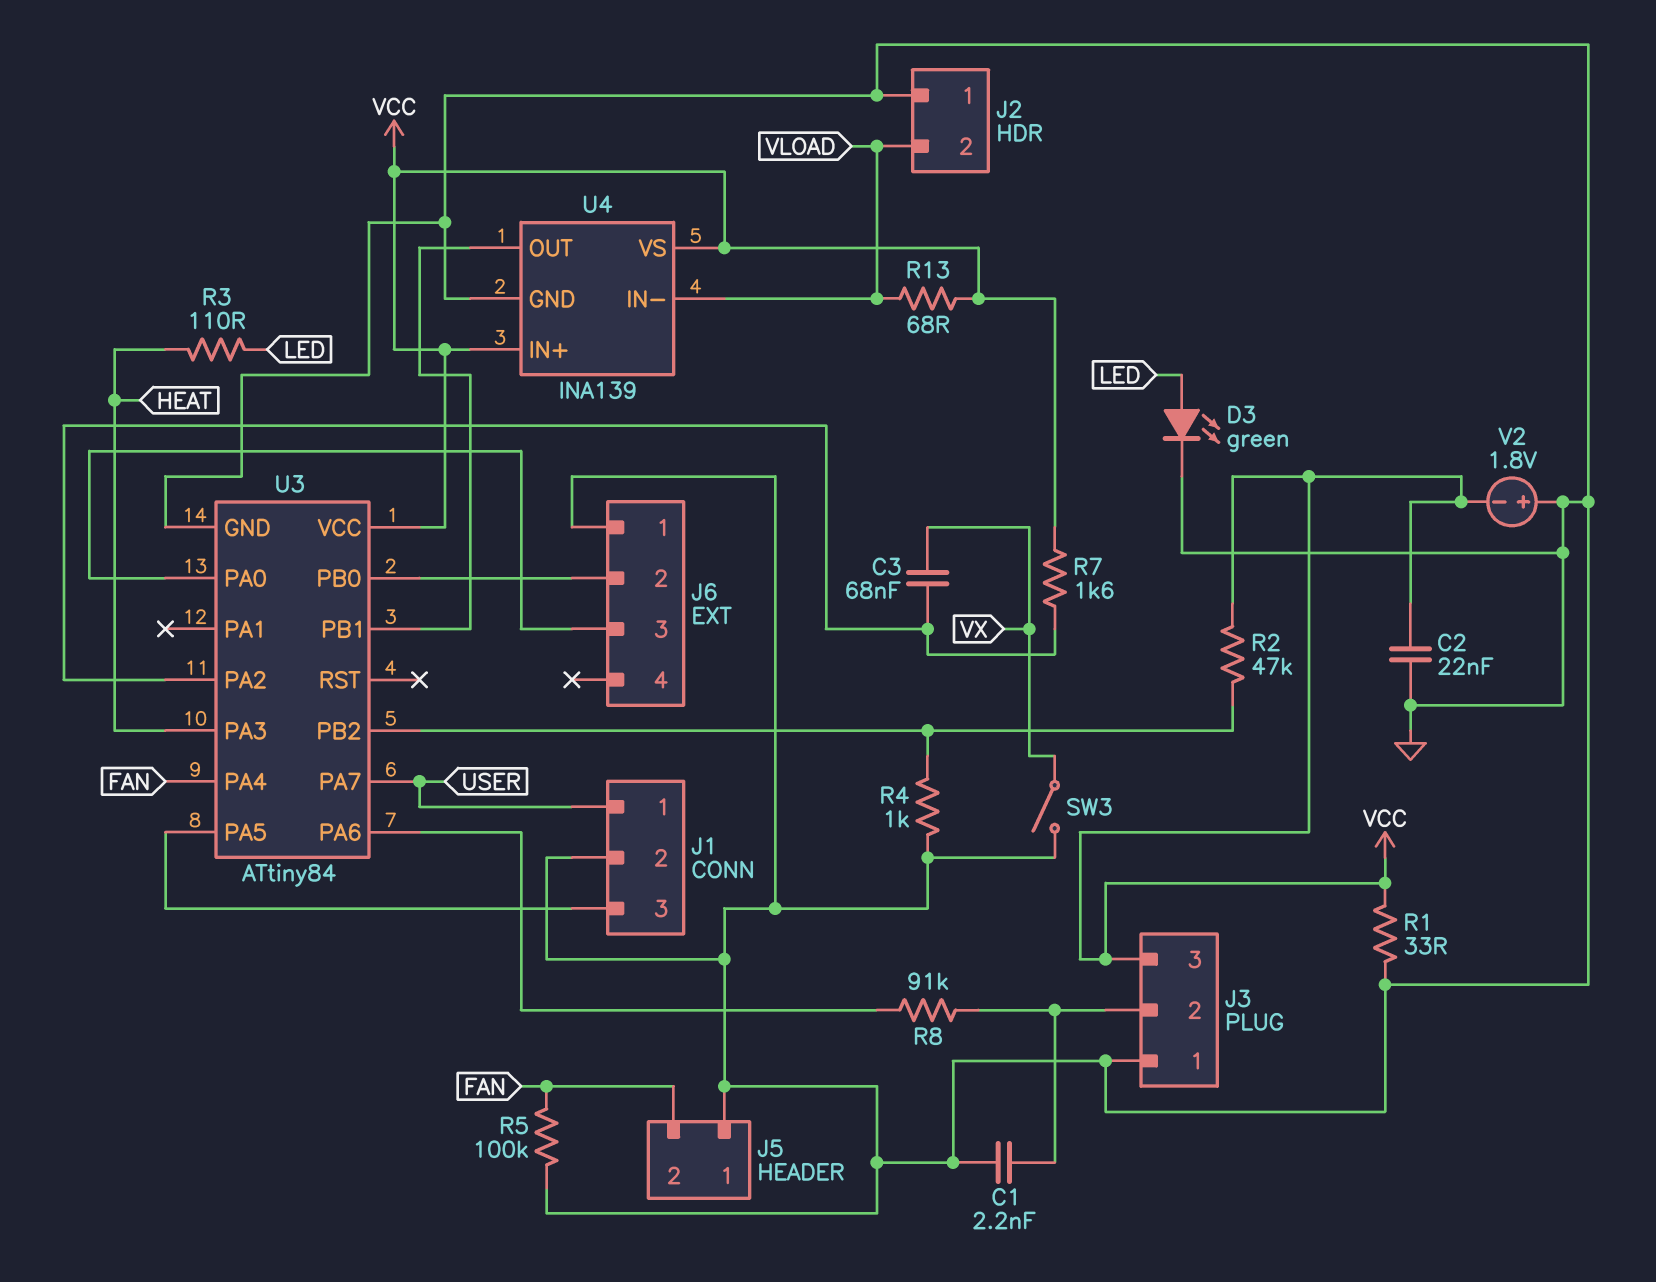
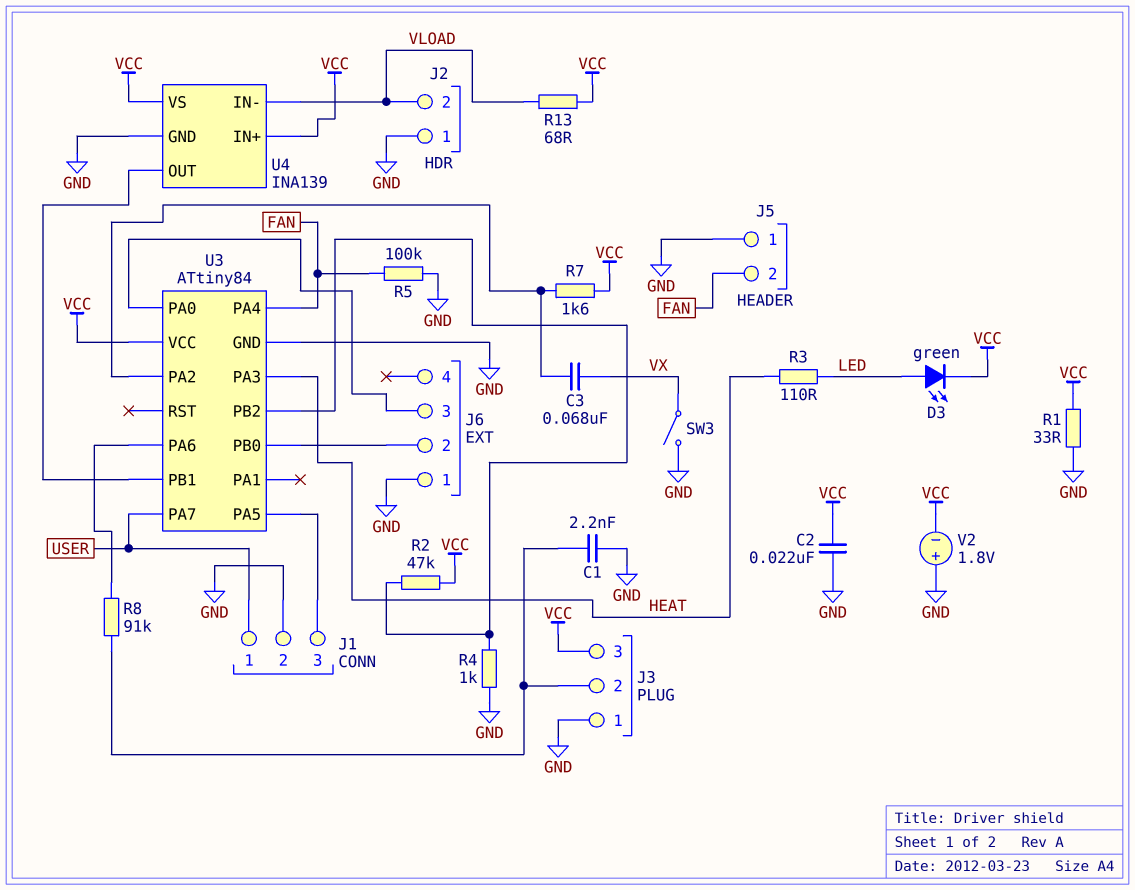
D3: LED green (A LED, K GND) -> LED green (A LED, K VCC)

